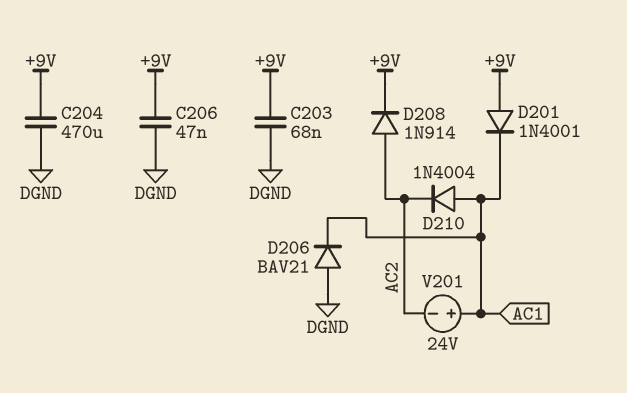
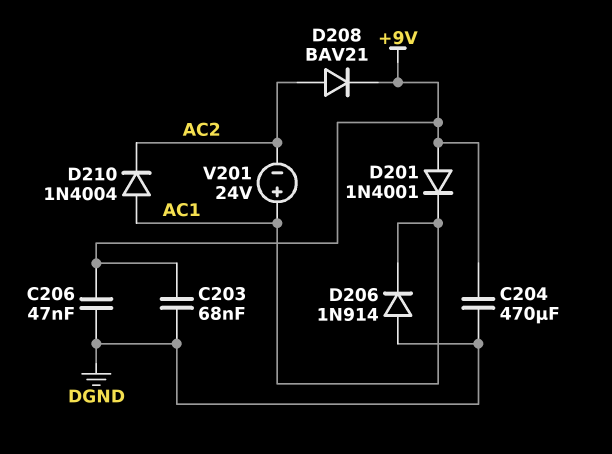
D206: diode BAV21 (A DGND, K AC1) -> diode 1N914 (A DGND, K AC1)
D208: diode 1N914 (A AC2, K +9V) -> diode BAV21 (A AC2, K +9V)

